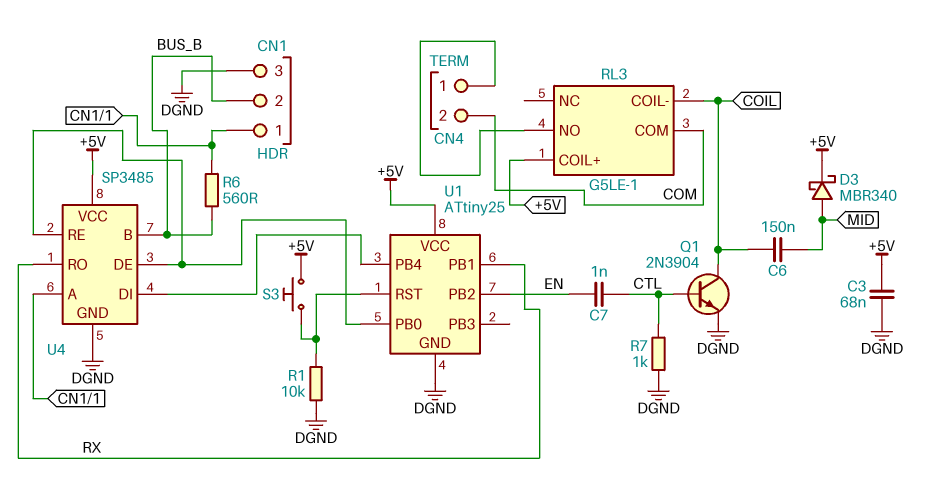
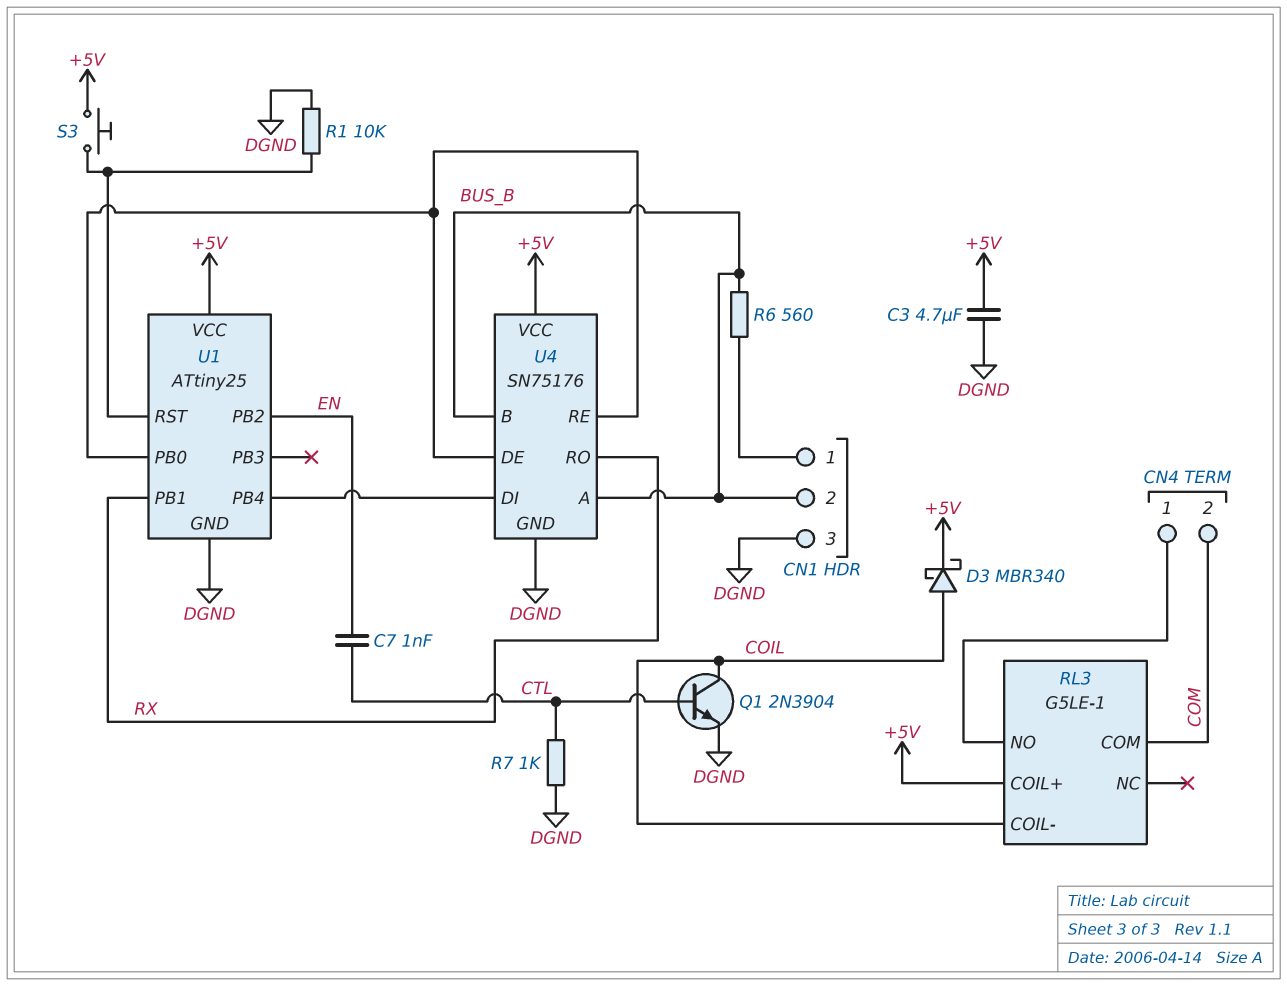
C3: 68nF (+5V, DGND) -> 4.7uF (+5V, DGND)
C6: 150nF (COIL, MID) -> none
D3: schottky MBR340 (A MID, K +5V) -> schottky MBR340 (A COIL, K +5V)
U4: SP3485 -> SN75176
U4 pin A: CN1/1 -> BUS_B

